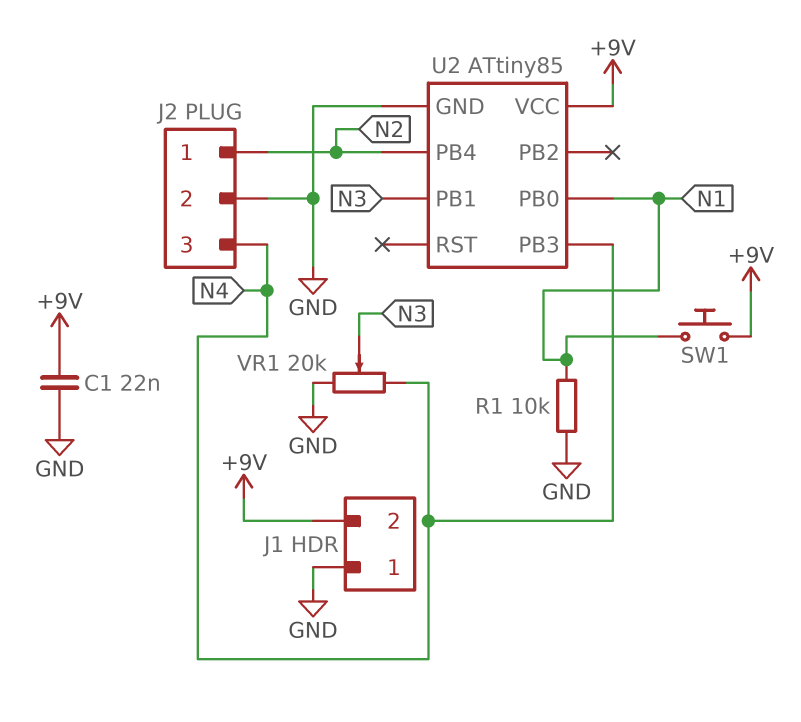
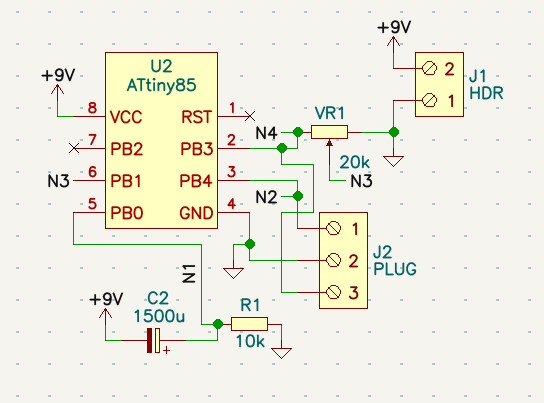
C1: 22nF (+9V, GND) -> none
C2: none -> 1500uF (plus N1, minus +9V)
SW1: button (+9V, N1) -> none

